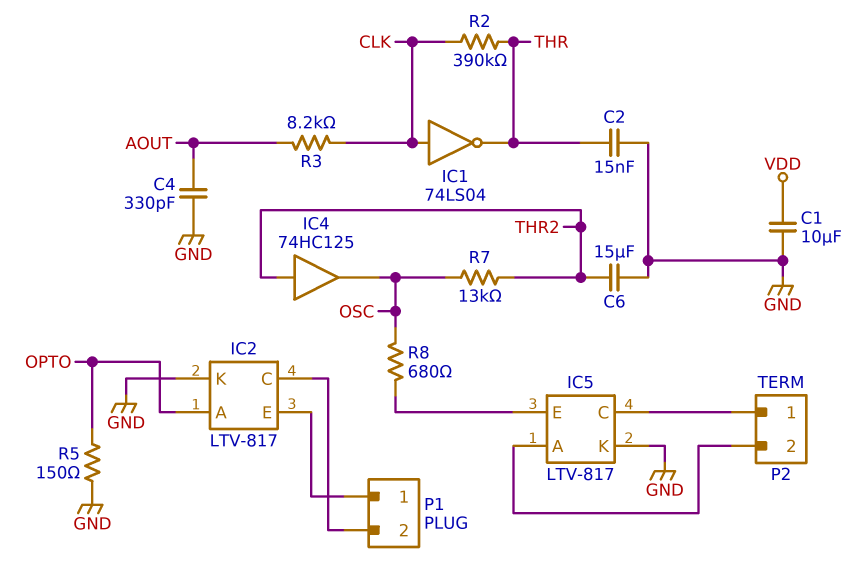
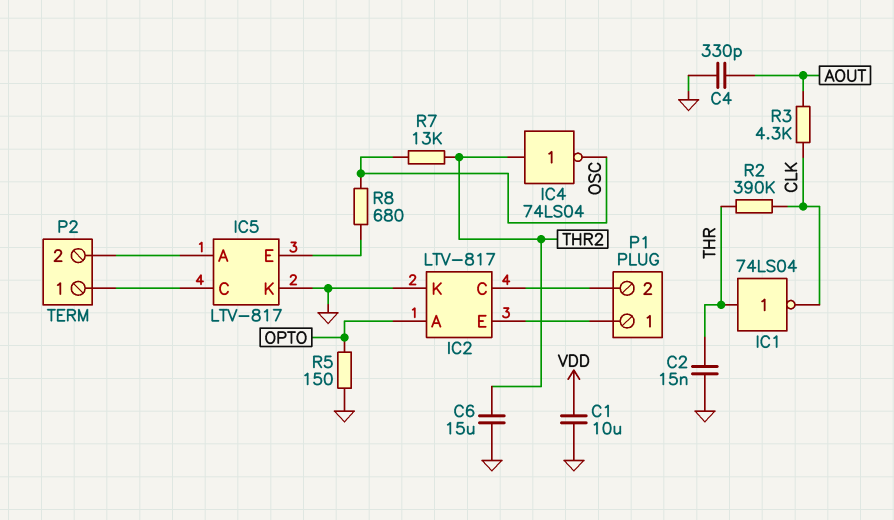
IC1: NOT 74LS04 (in CLK, out THR) -> NOT 74LS04 (in THR, out CLK)
IC4: buffer 74HC125 (in THR2, out OSC) -> NOT 74LS04 (in THR2, out OSC)
R3: 8.2k (AOUT, CLK) -> 4.3k (AOUT, CLK)

